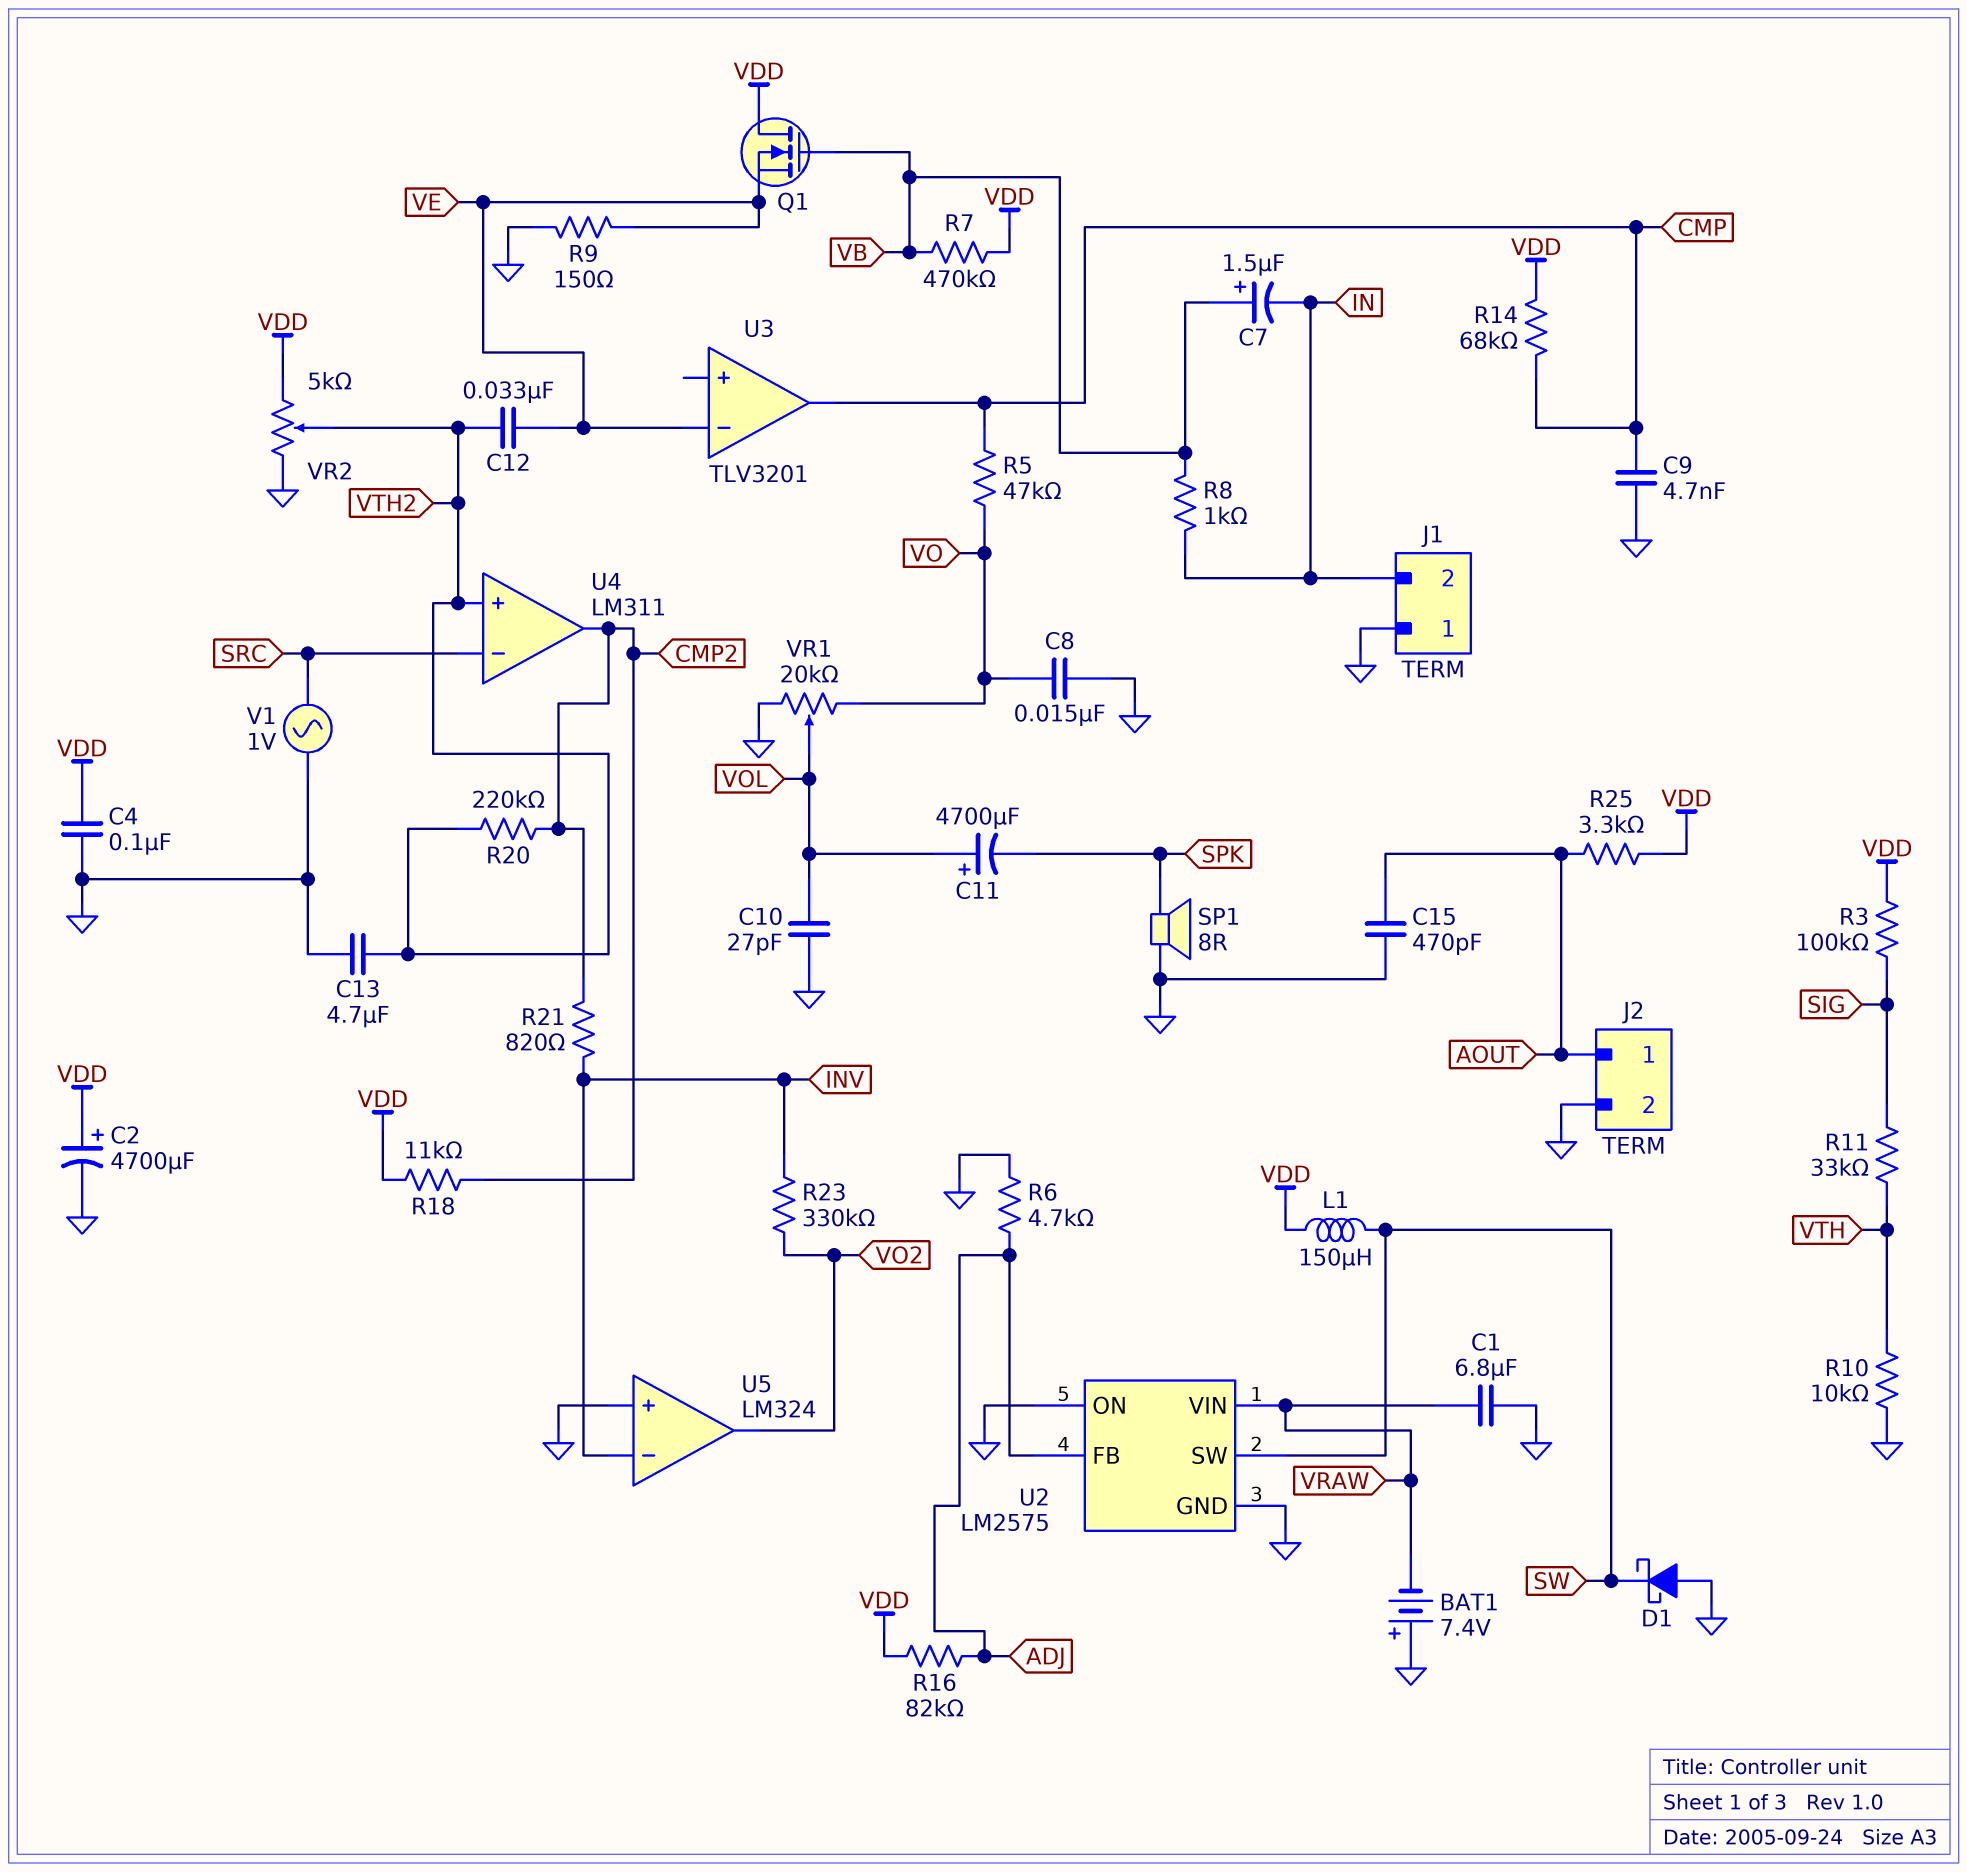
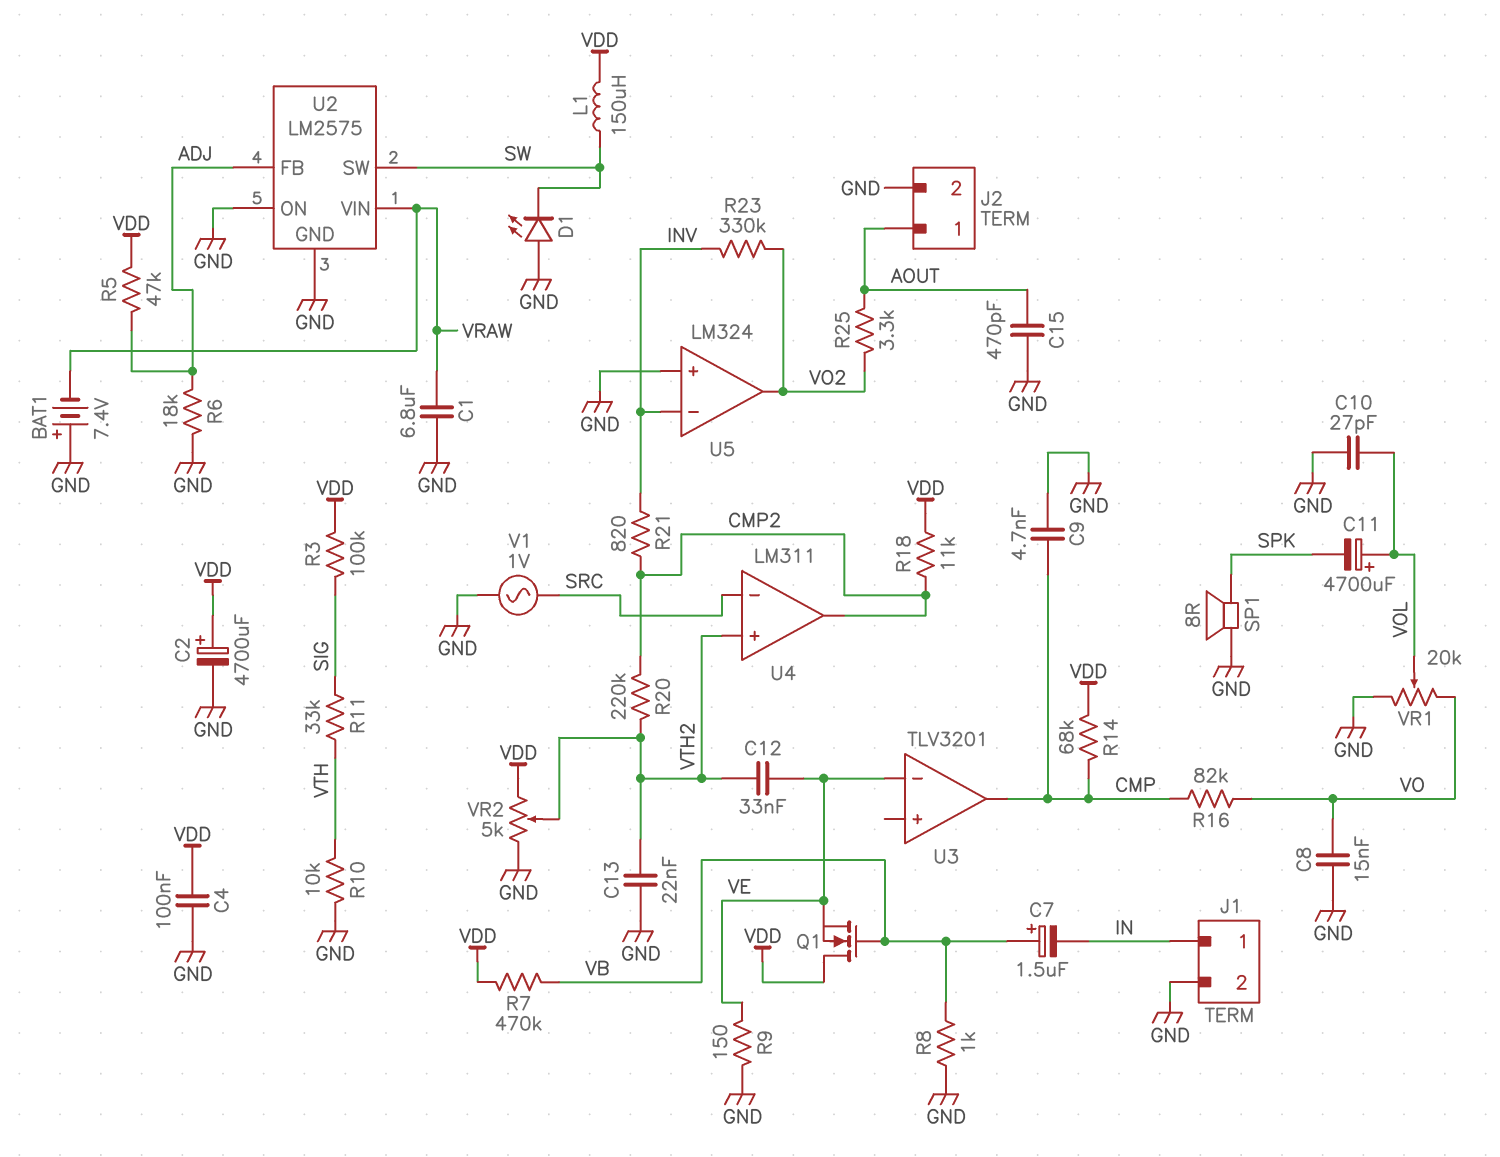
C13: 4.7uF (GND, VTH2) -> 22nF (GND, VTH2)
D1: schottky (A GND, K SW) -> LED (A GND, K SW)
J1 pin 1: GND -> IN
J1 pin 2: IN -> GND
R5: 47k (CMP, VO) -> 47k (ADJ, VDD)
R6: 4.7k (ADJ, GND) -> 18k (ADJ, GND)
R8: 1k (IN, VB) -> 1k (GND, VB)
R16: 82k (ADJ, VDD) -> 82k (CMP, VO)
R25: 3.3k (AOUT, VDD) -> 3.3k (AOUT, VO2)

